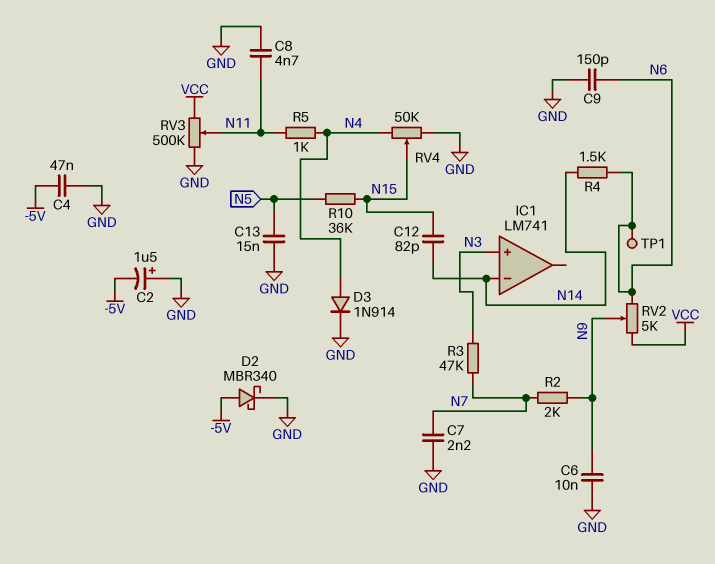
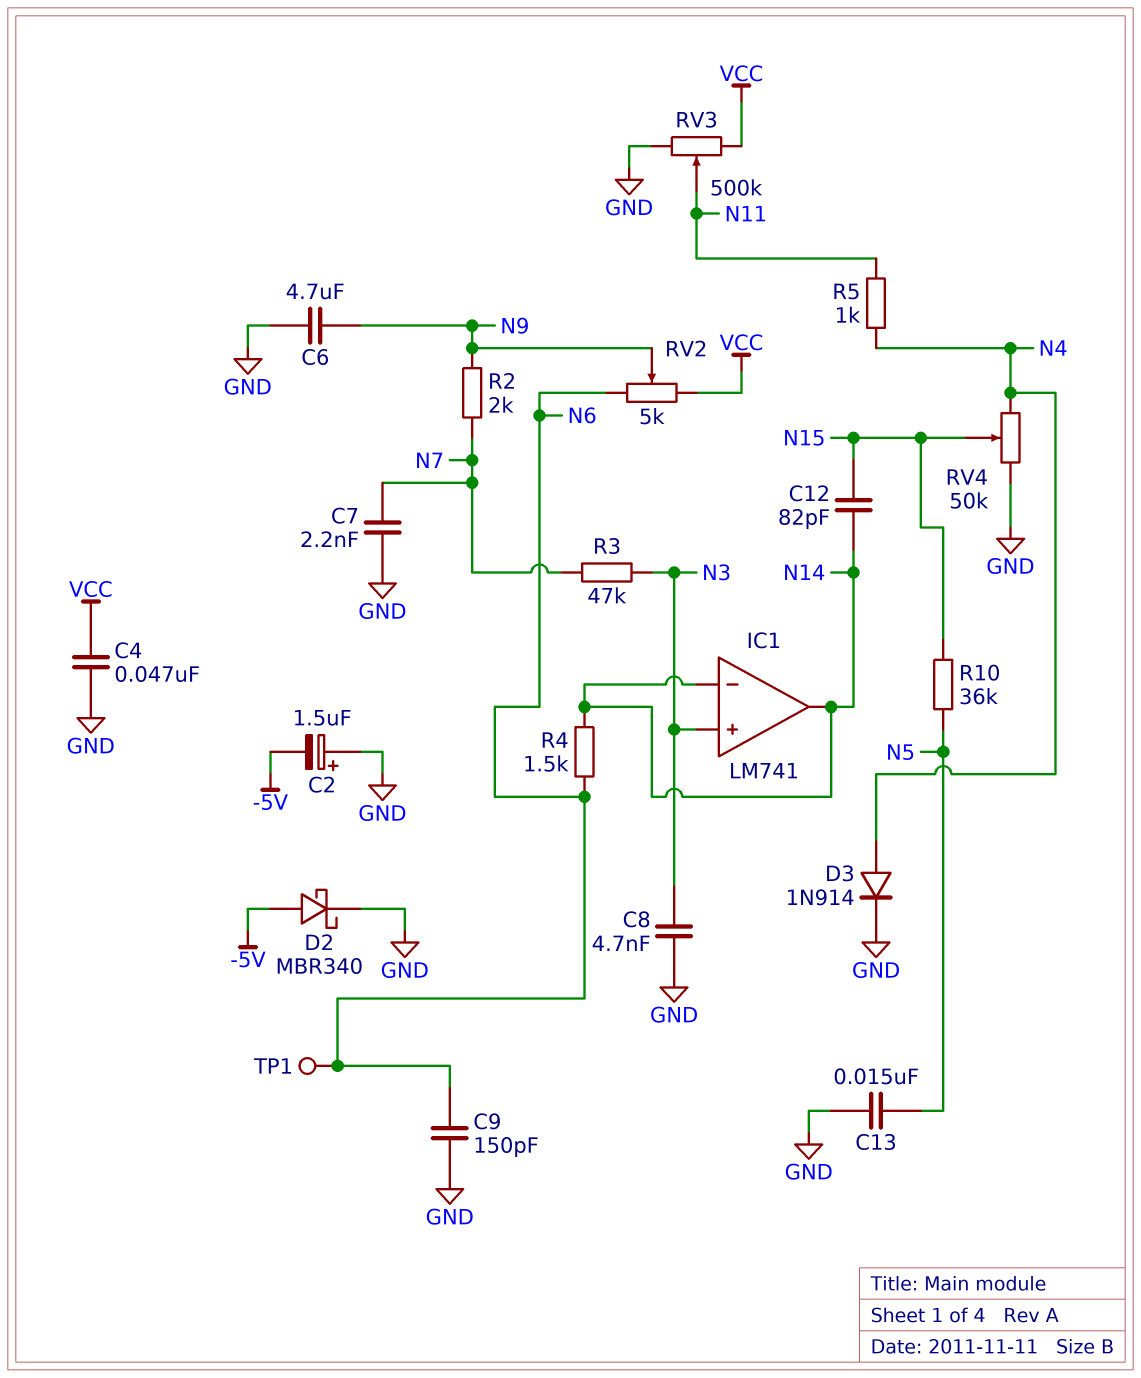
C4: 47nF (-5V, GND) -> 47nF (GND, VCC)
C6: 10nF (GND, N9) -> 4.7uF (GND, N9)
C8: 4.7nF (GND, N11) -> 4.7nF (GND, N3)
IC1 pin out: none -> N14

